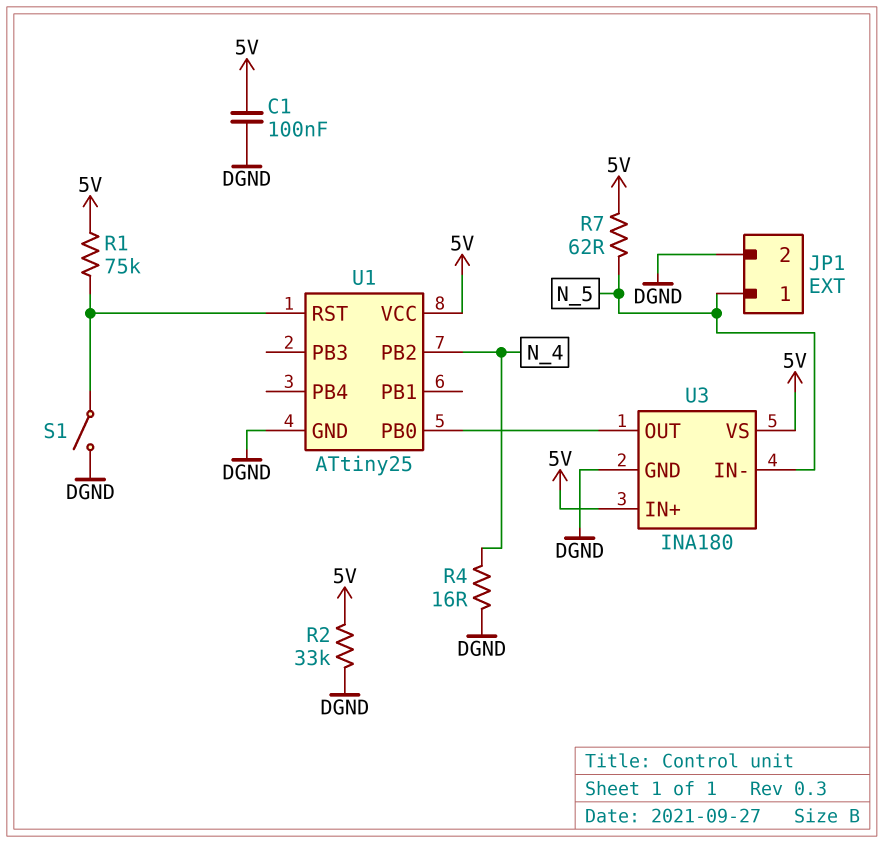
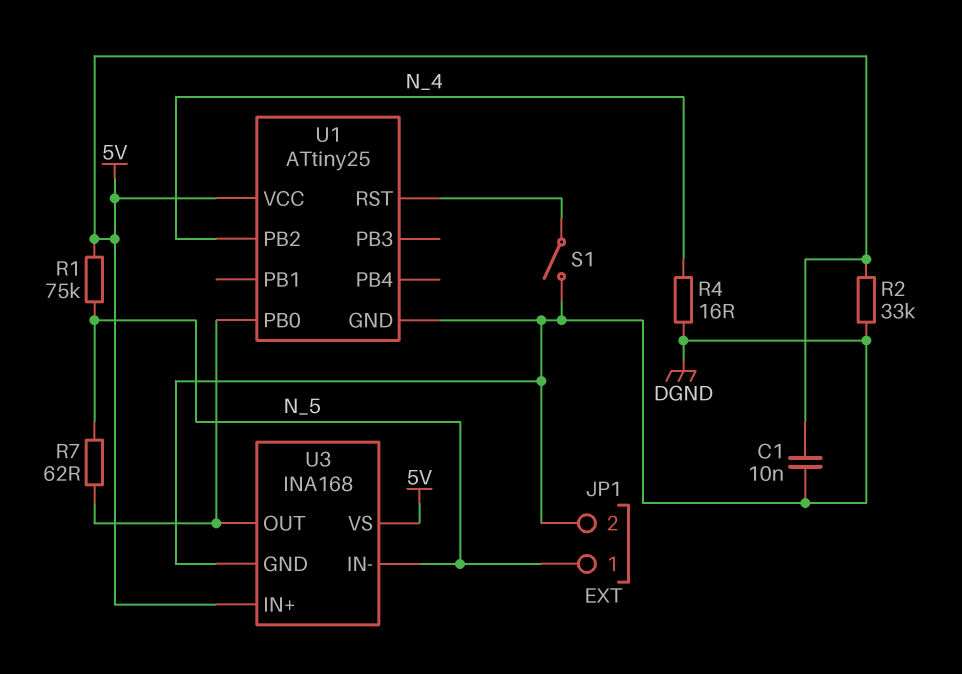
C1: 100nF (5V, DGND) -> 10nF (5V, DGND)
R1: 75k (5V, U1/RST) -> 75k (5V, N_5)
R7: 62 (5V, N_5) -> 62 (N_5, U1/PB0)
U3: INA180 -> INA168

